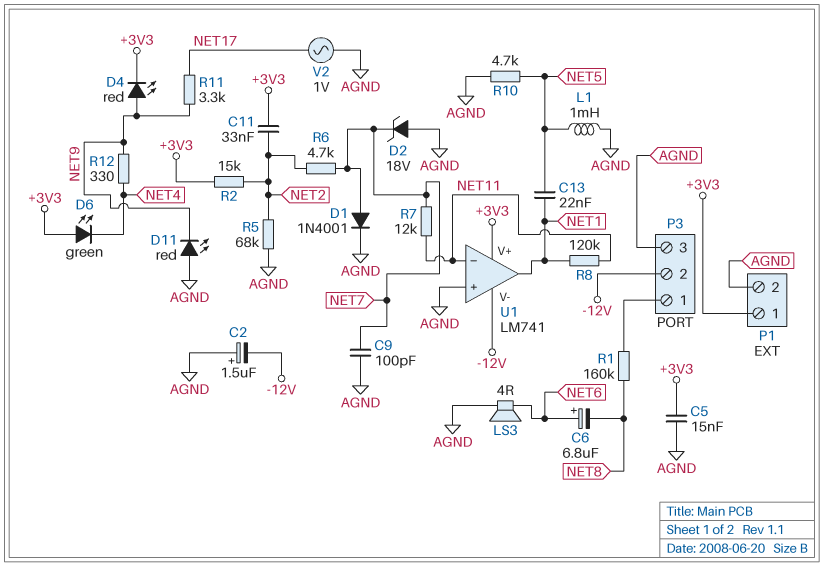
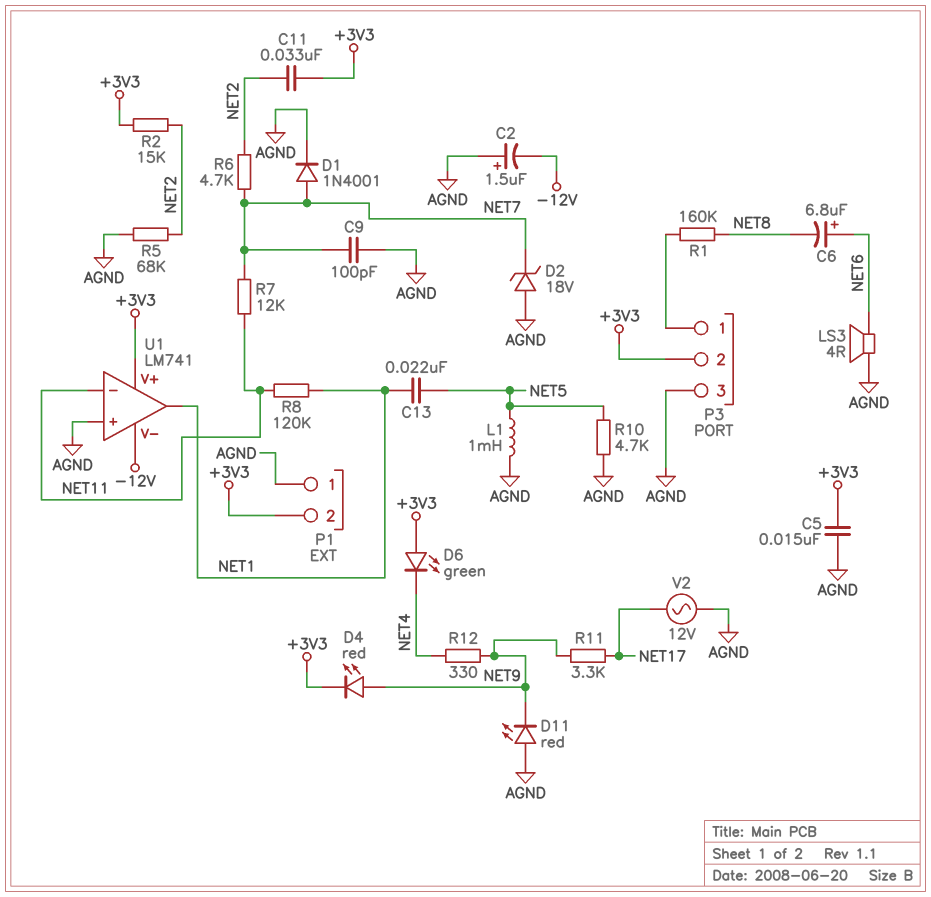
P1 pin 1: +3V3 -> AGND
P1 pin 2: AGND -> +3V3
P3 pin 2: -12V -> +3V3
V2: AC 1V (AGND, NET17) -> AC 12V (AGND, NET17)

